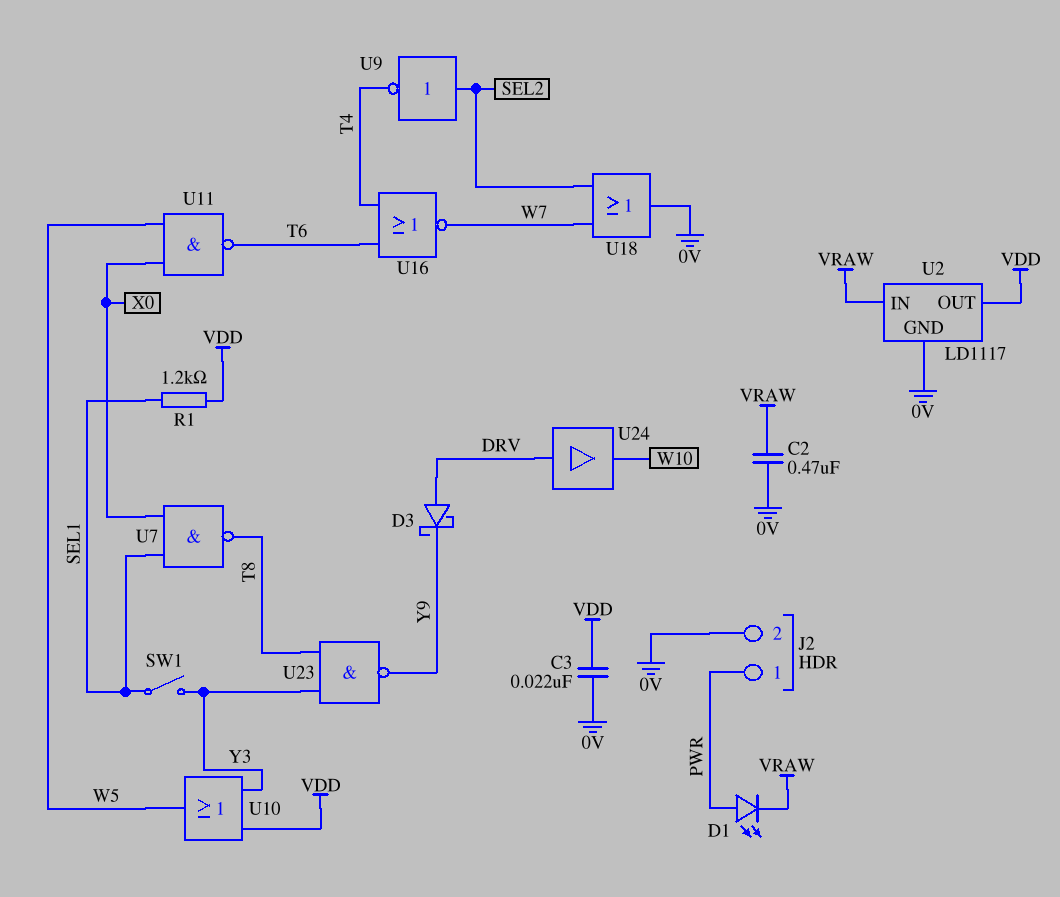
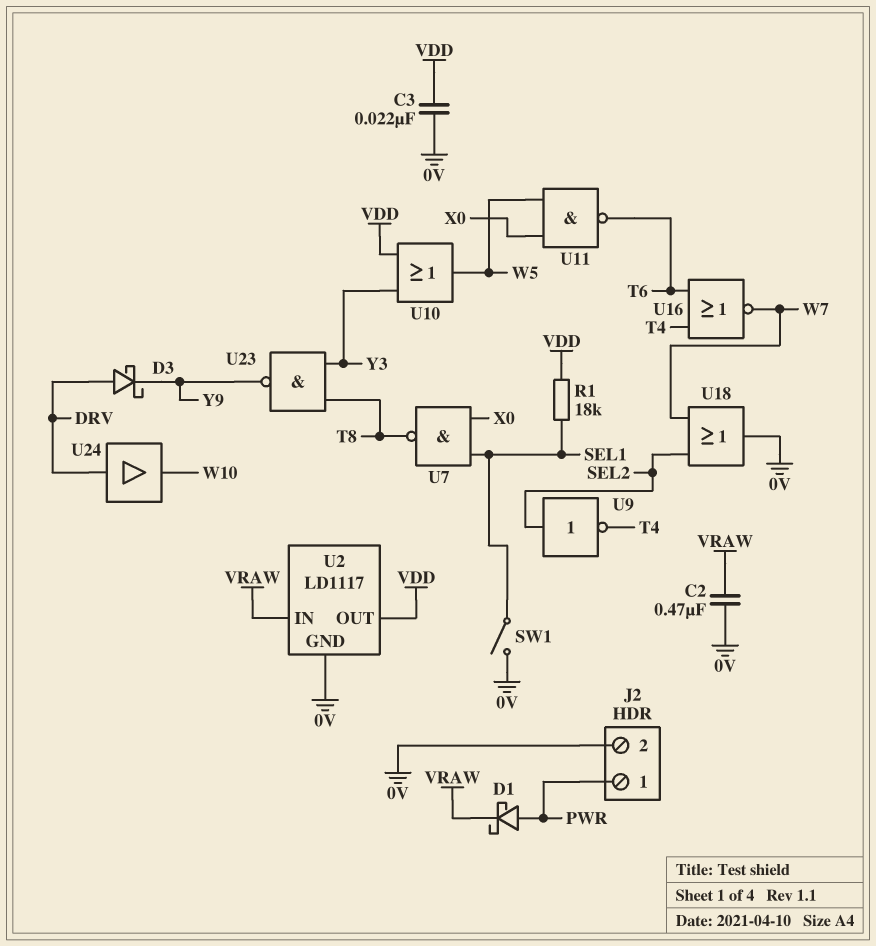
D1: LED (A PWR, K VRAW) -> schottky (A PWR, K VRAW)
R1: 1.2k (SEL1, VDD) -> 18k (SEL1, VDD)
SW1: switch (SEL1, Y3) -> switch (0V, SEL1)

